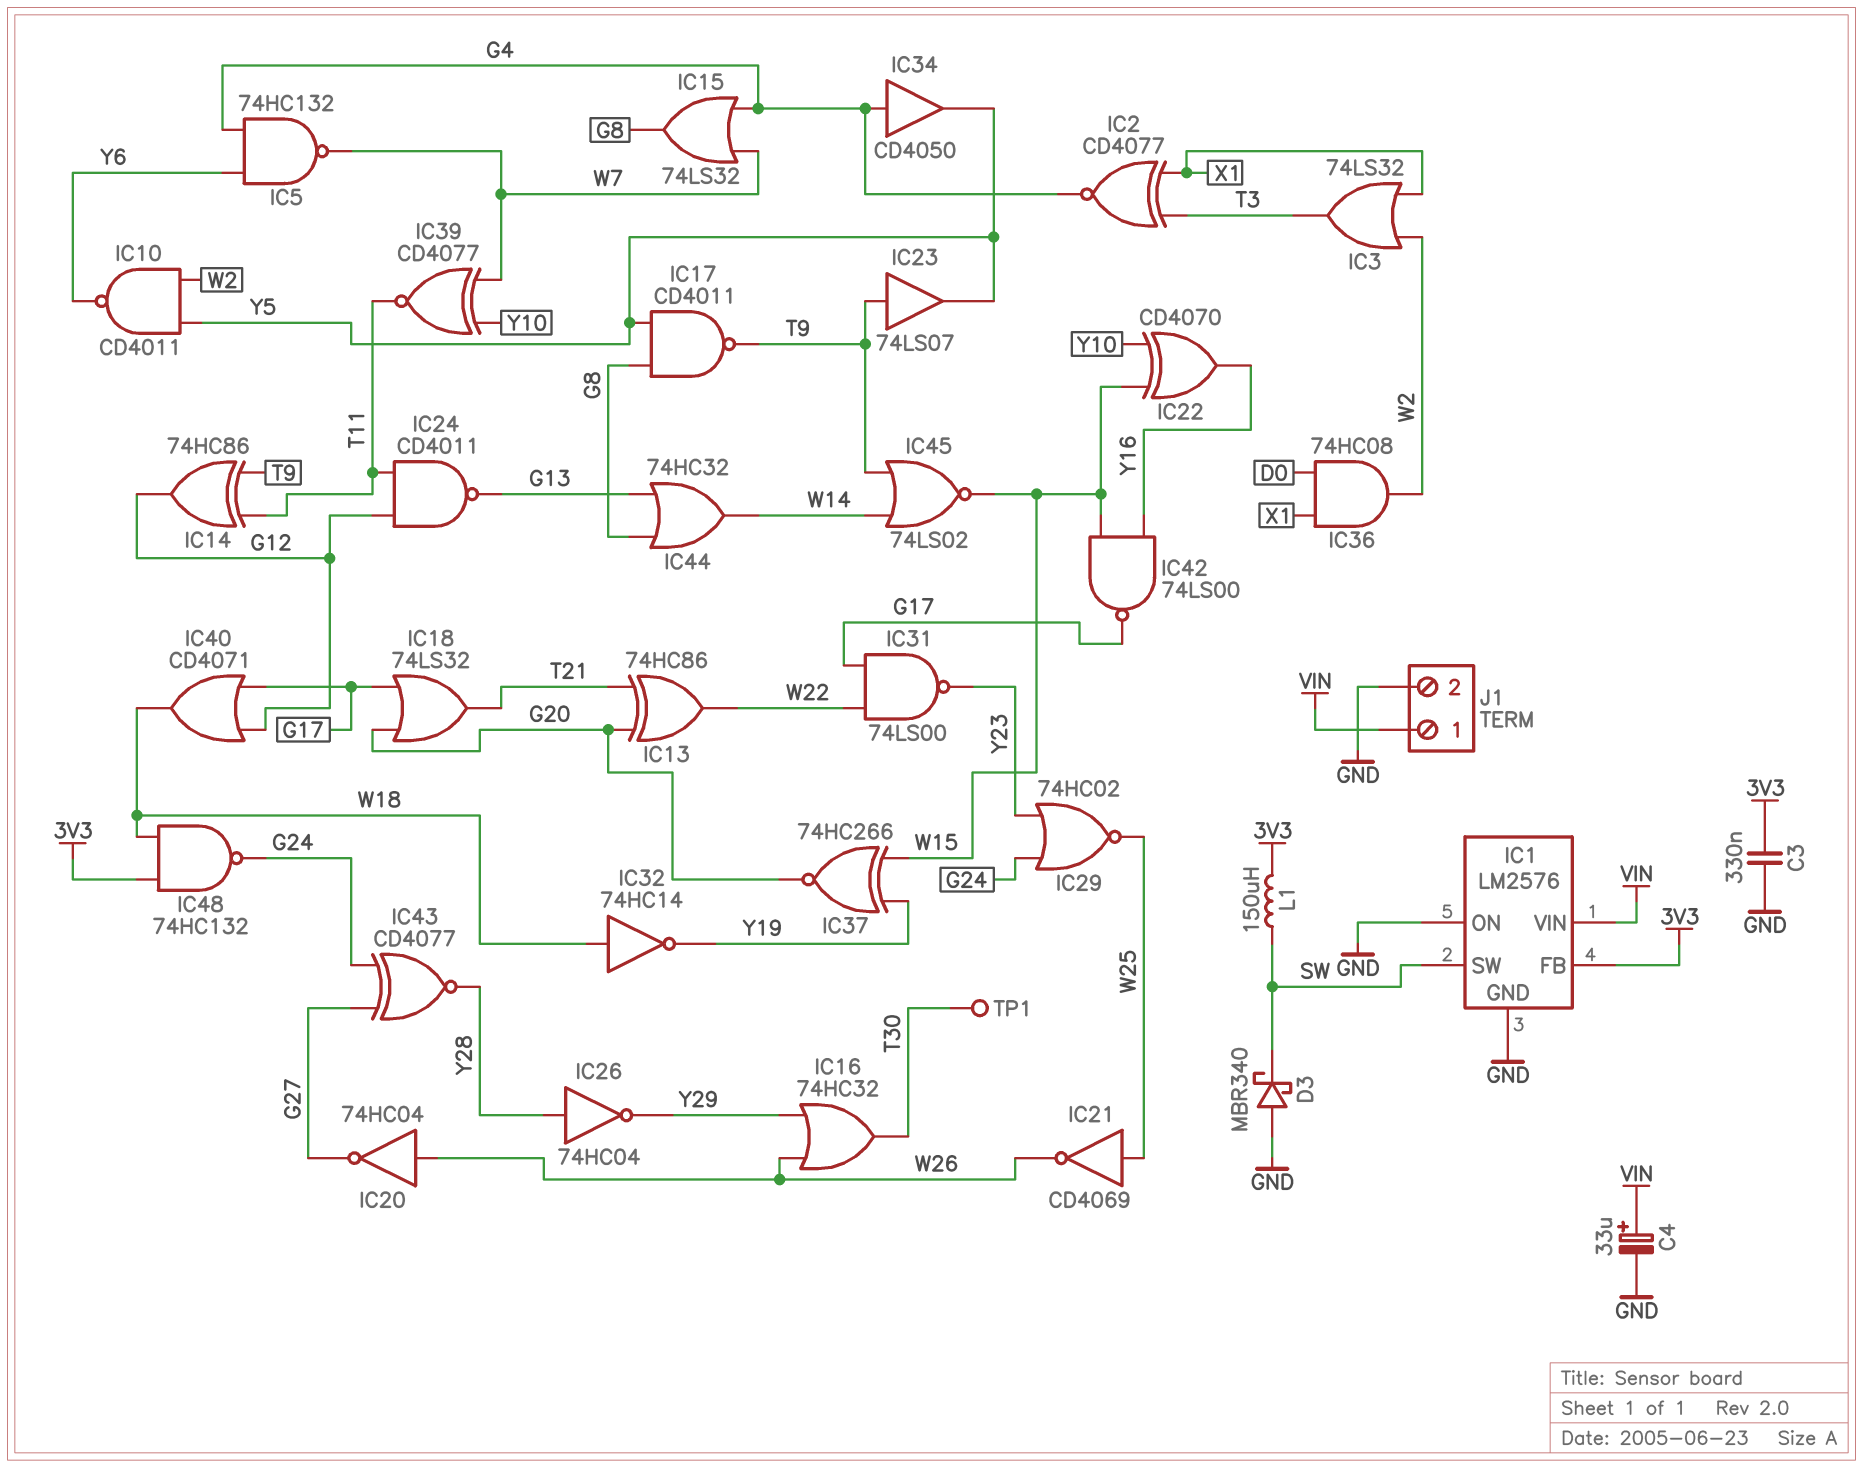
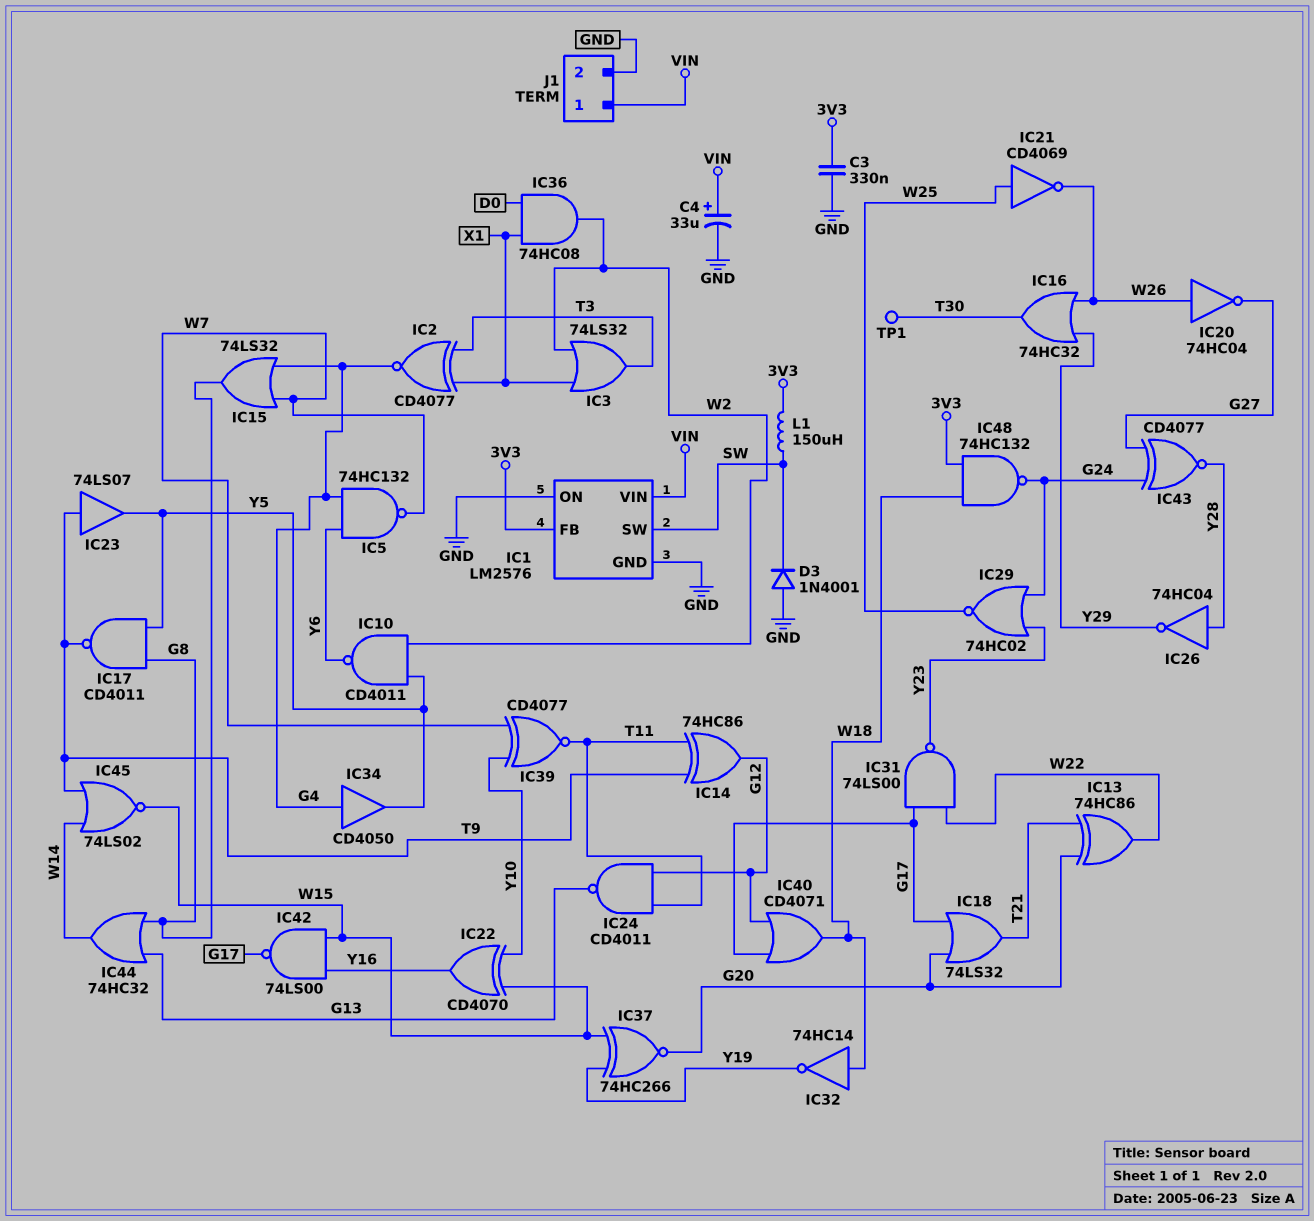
D3: schottky MBR340 (A GND, K SW) -> diode 1N4001 (A GND, K SW)

